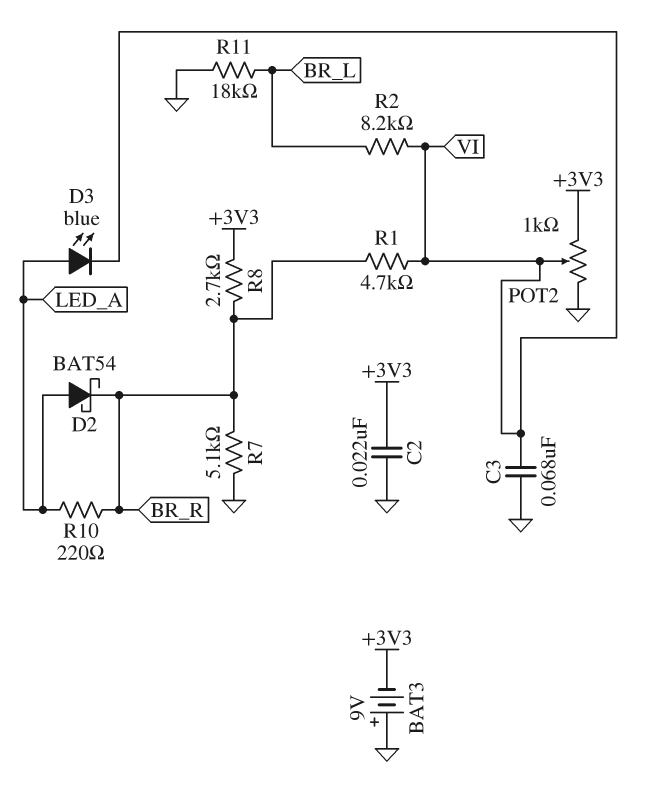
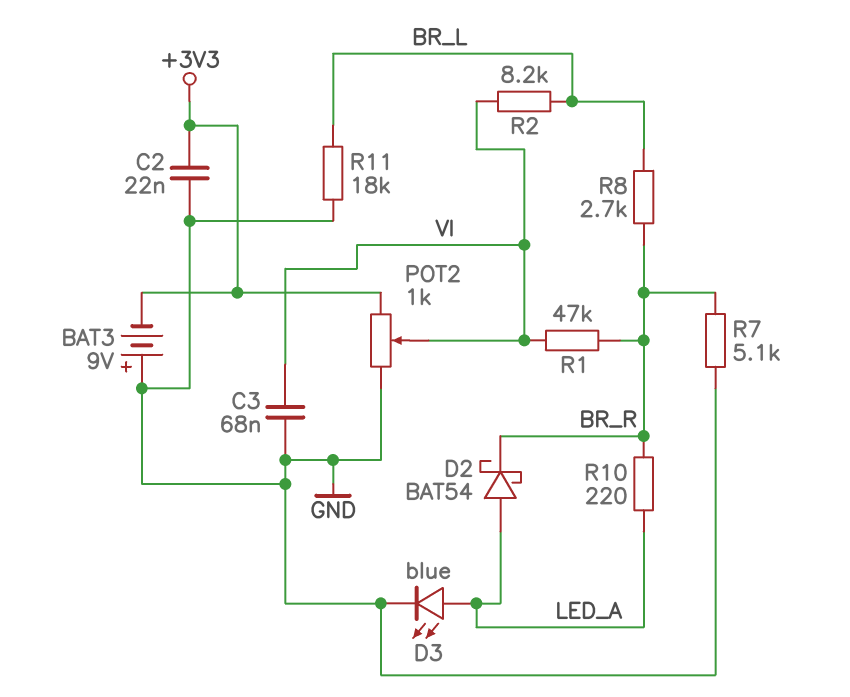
D3: LED blue (A LED_A, K VI) -> LED blue (A LED_A, K GND)
R1: 4.7k (BR_R, VI) -> 47k (BR_R, VI)
R8: 2.7k (+3V3, BR_R) -> 2.7k (BR_L, BR_R)

